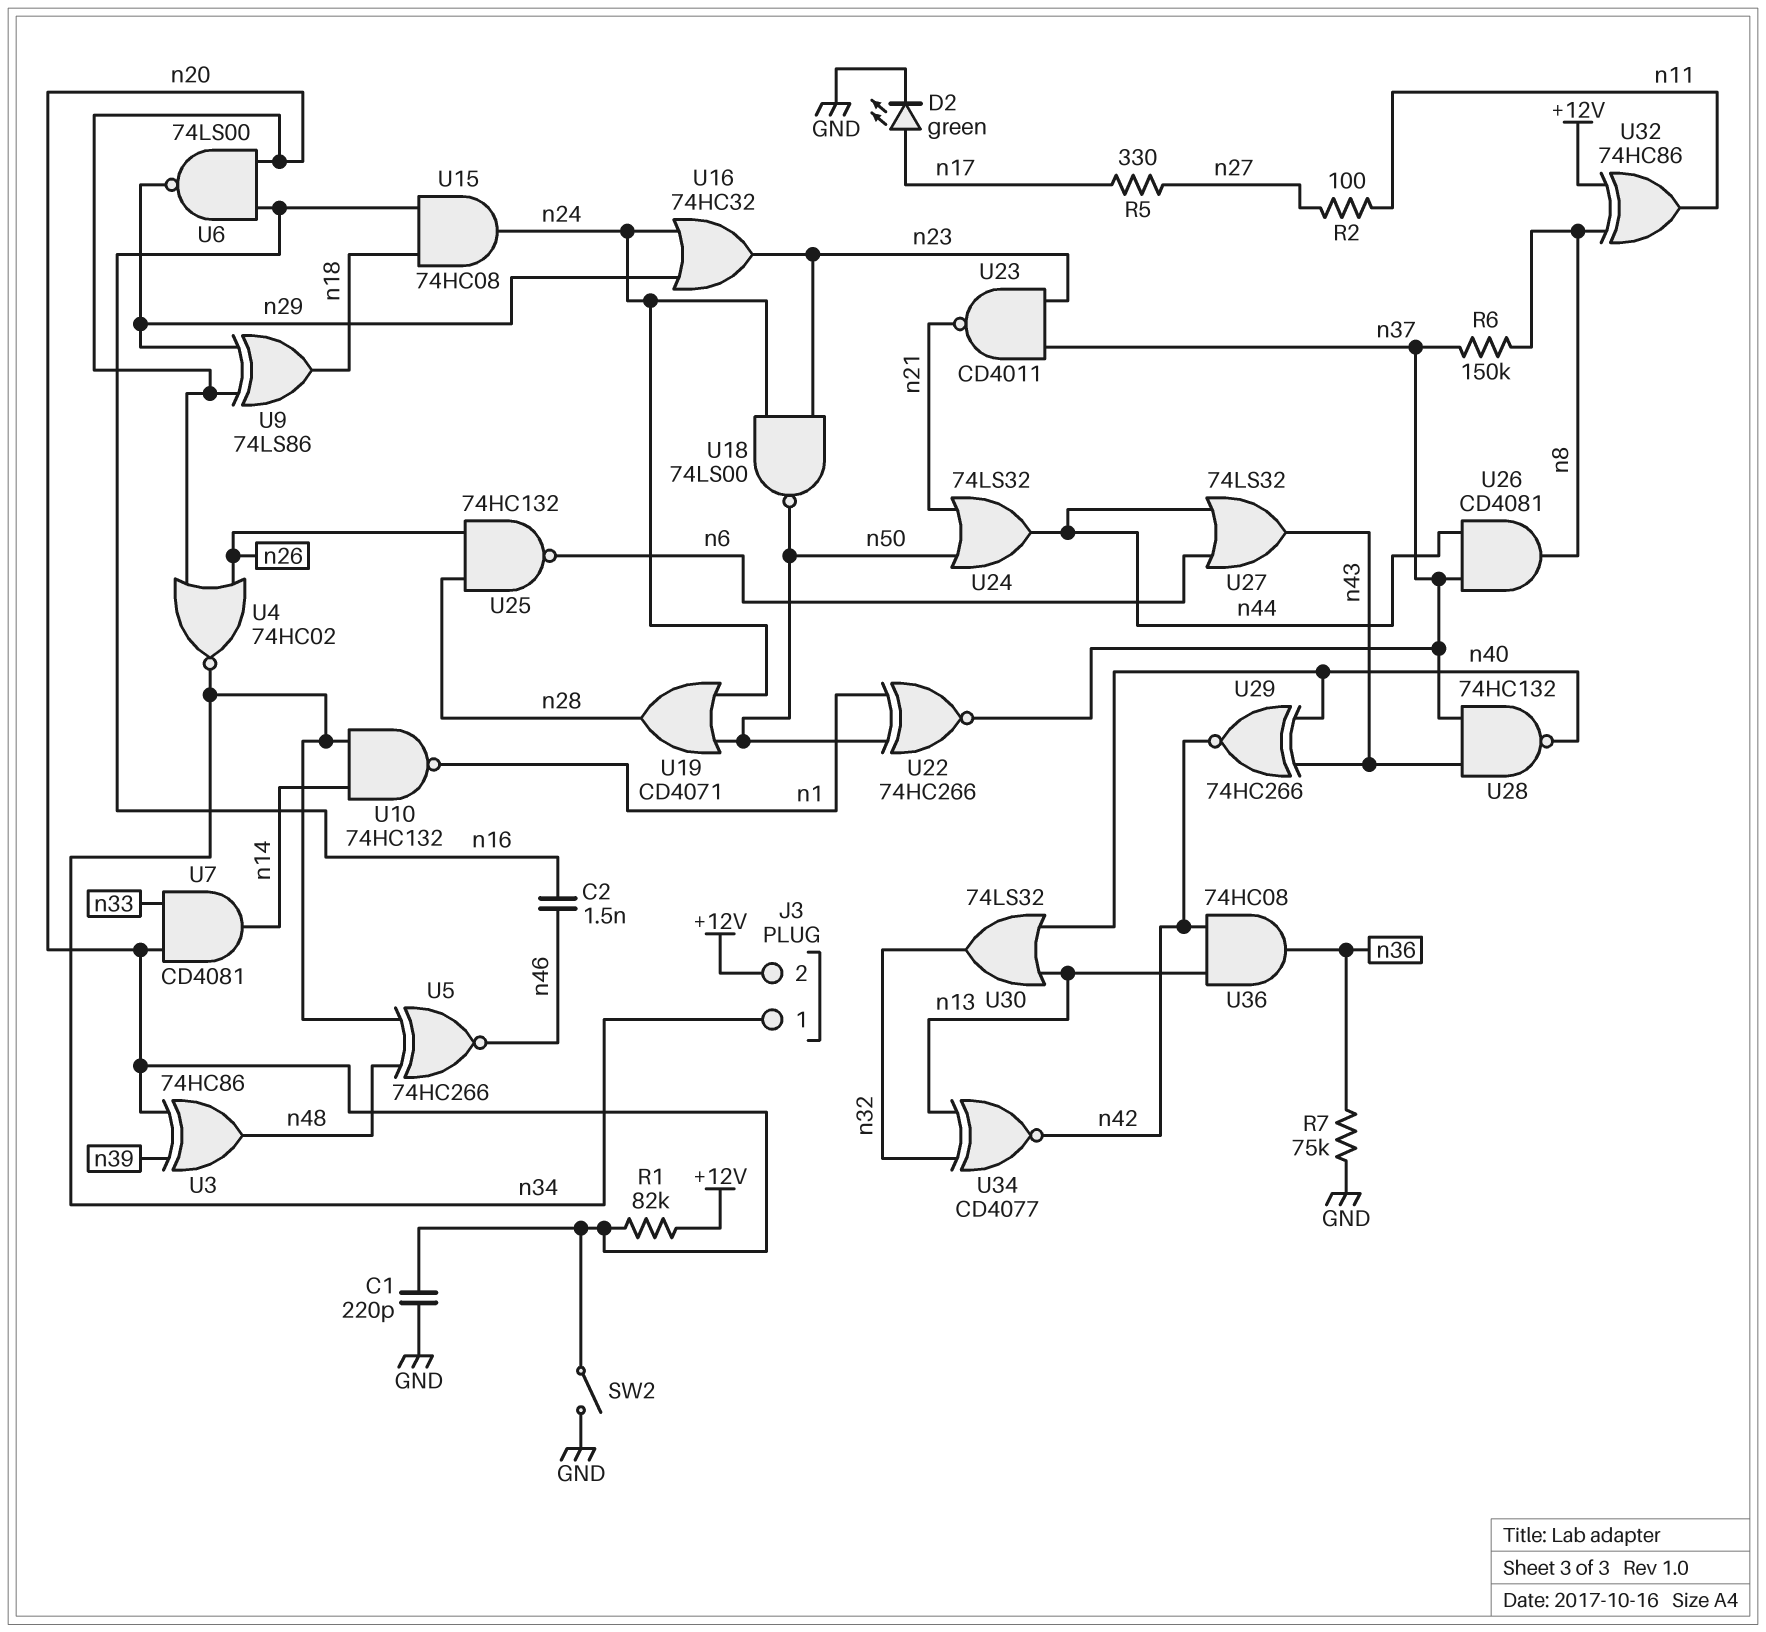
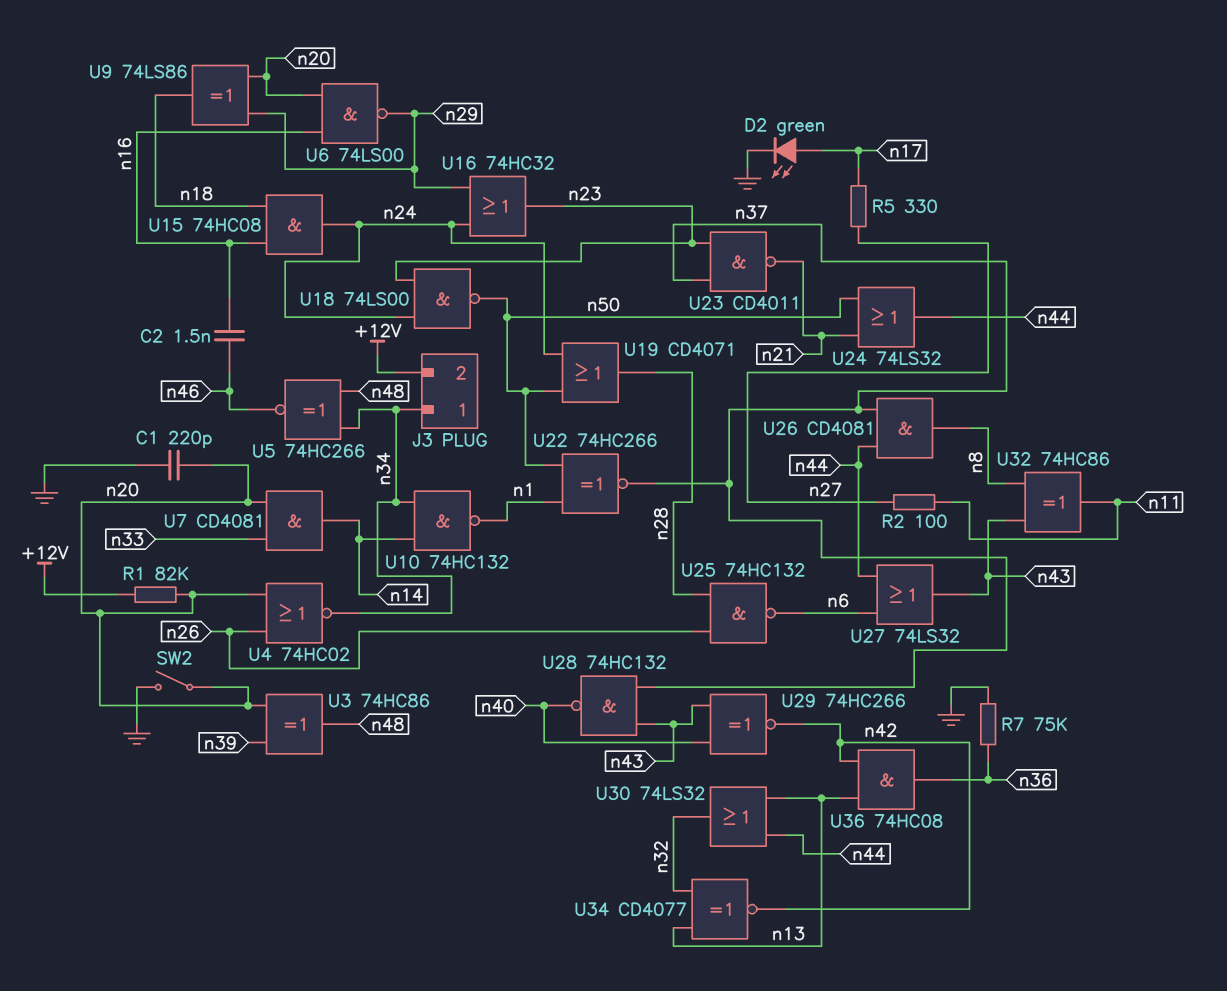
R6: 150k (n8, n37) -> none
U30: OR 74LS32 (in n13, in n40, out n32) -> OR 74LS32 (in n13, in n44, out n32)
U32: XOR 74HC86 (in +12V, in n8, out n11) -> XOR 74HC86 (in n8, in n43, out n11)

